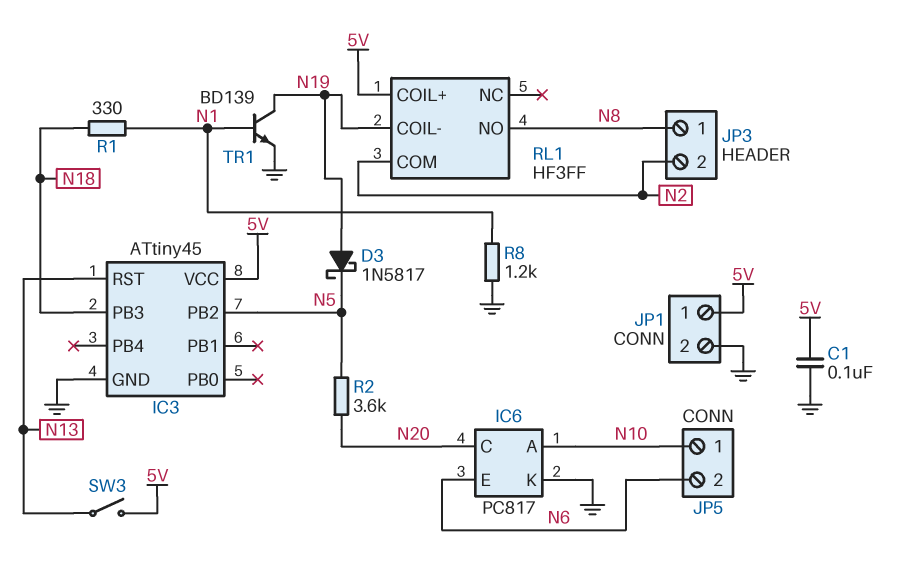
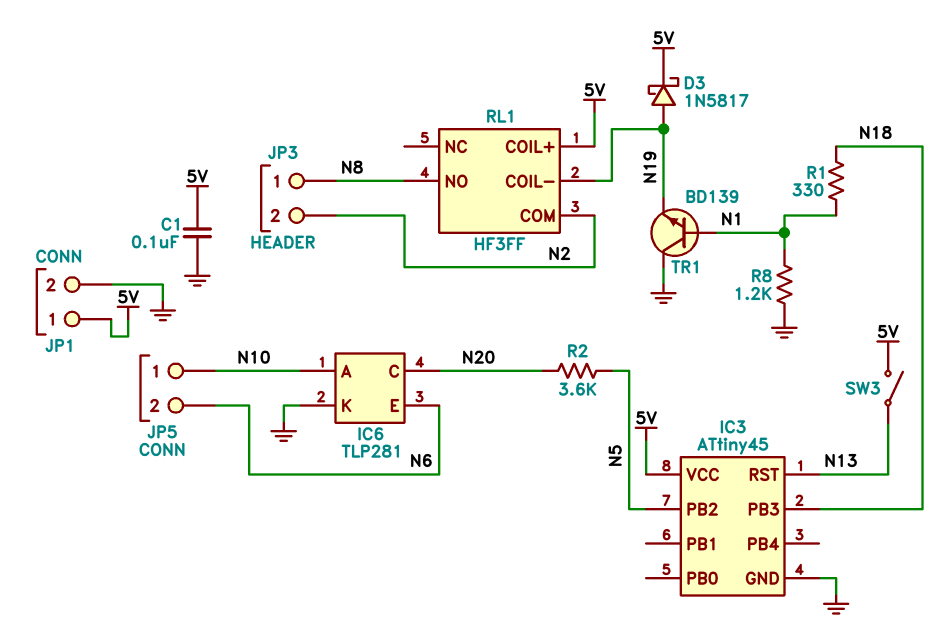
D3: schottky 1N5817 (A N19, K N5) -> schottky 1N5817 (A N19, K 5V)
IC6: PC817 -> TLP281
TR1: NPN BD139 (B N1, C N19, E GND) -> NPN BD139 (B N1, C GND, E N19)

